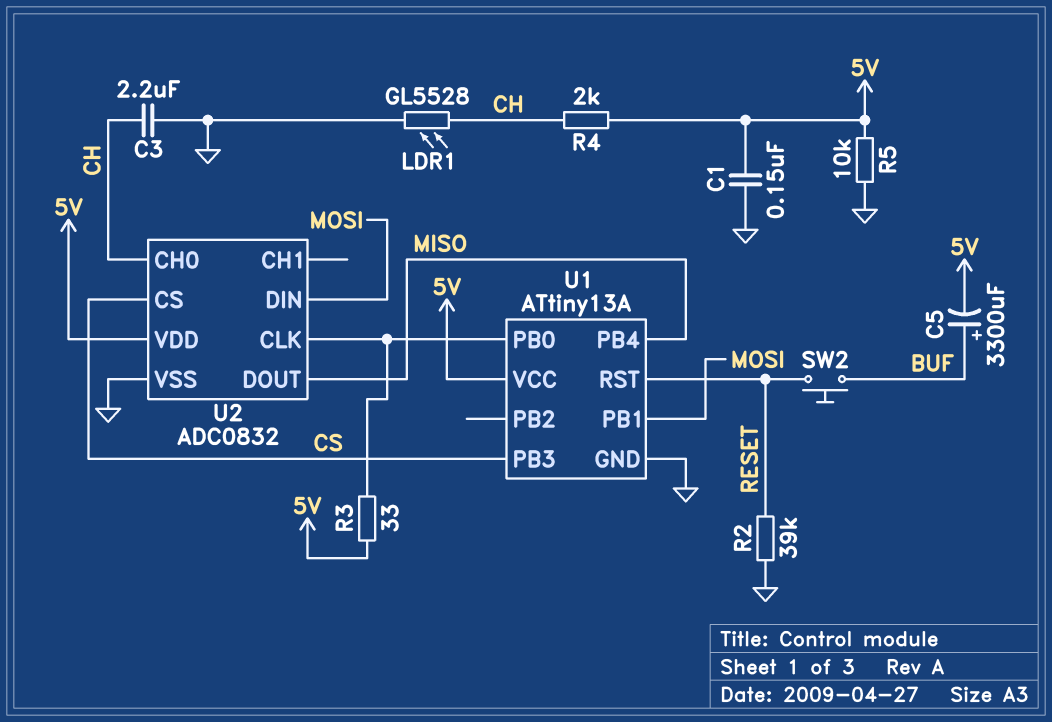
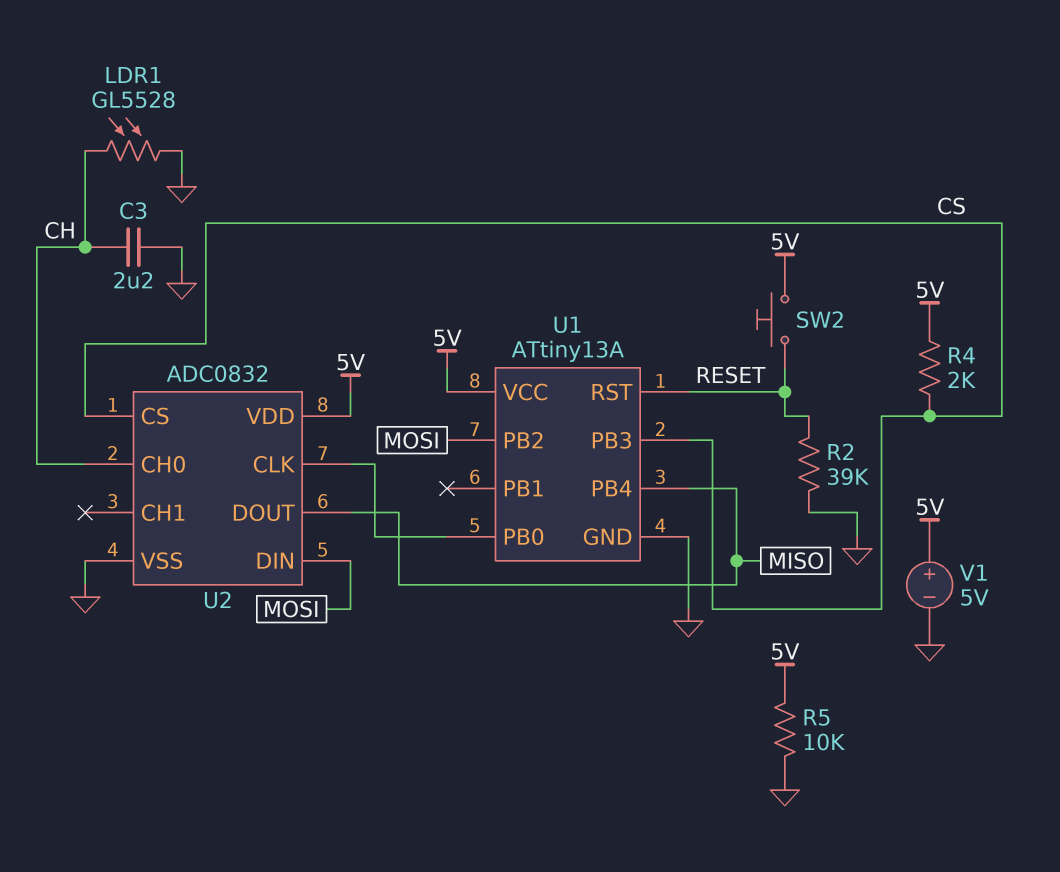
C1: 150nF (5V, GND) -> none
C5: 3300uF (plus BUF, minus 5V) -> none
R3: 33 (5V, U1/PB0) -> none
R4: 2k (5V, CH) -> 2k (5V, CS)
SW2: button (BUF, RESET) -> button (5V, RESET)
U1 pin PB1: MOSI -> none
U1 pin PB2: none -> MOSI
V1: none -> 5V (plus 5V, minus GND)

